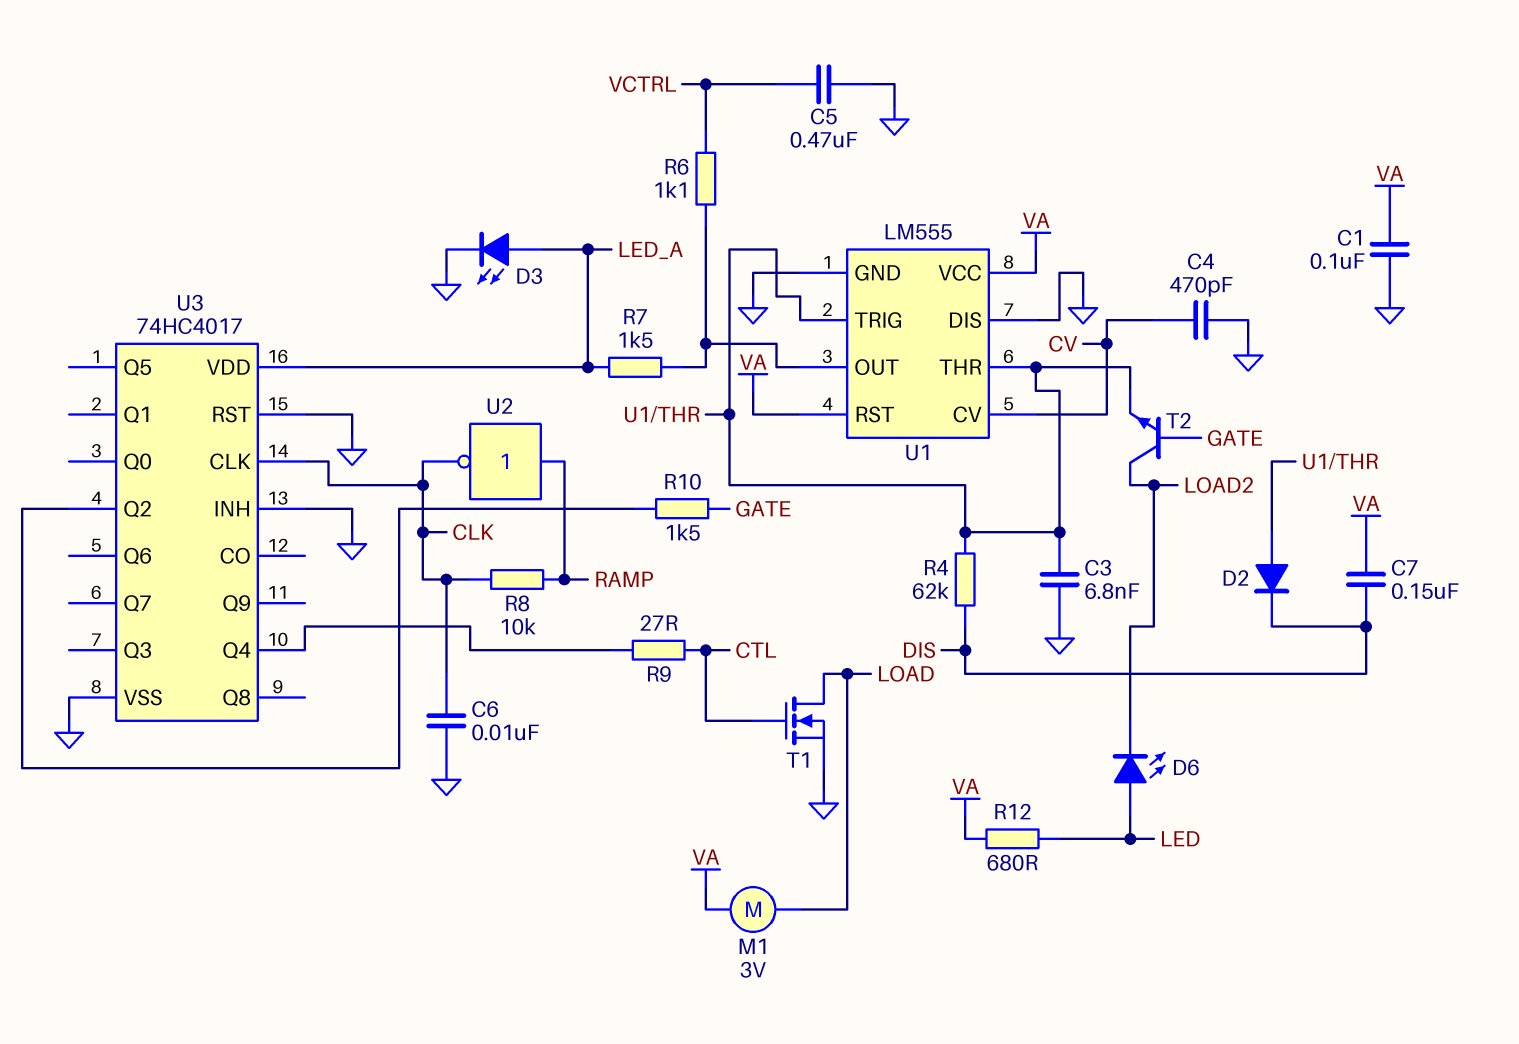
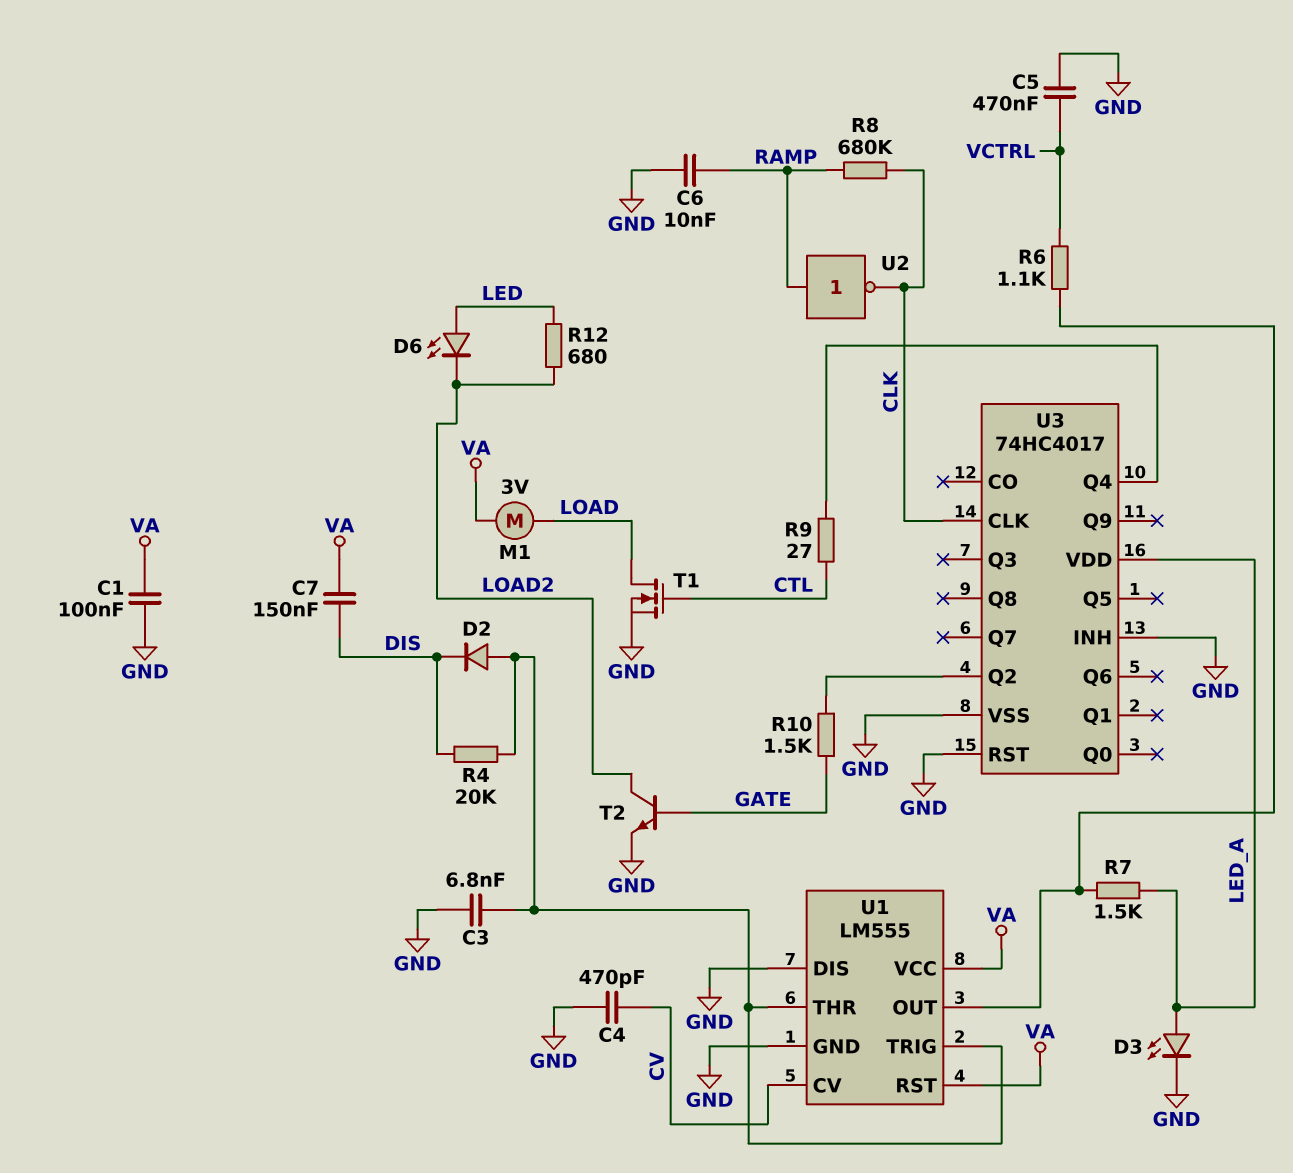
C6: 10nF (CLK, GND) -> 10nF (GND, RAMP)
R4: 62k (DIS, U1/THR) -> 20k (DIS, U1/THR)
R8: 10k (CLK, RAMP) -> 680k (CLK, RAMP)
R12: 680 (LED, VA) -> 680 (LED, LOAD2)
T2: NPN (B GATE, C LOAD2, E U1/THR) -> NPN (B GATE, C LOAD2, E GND)

